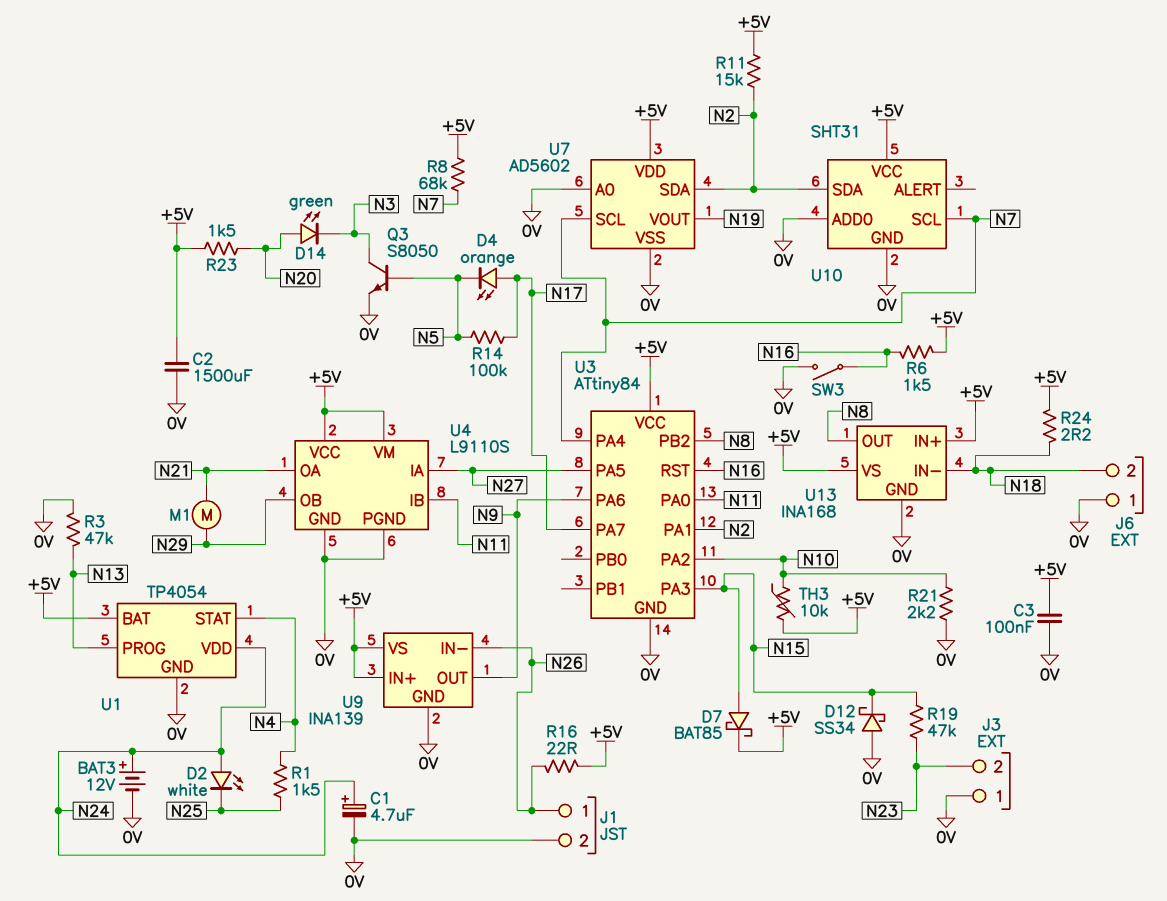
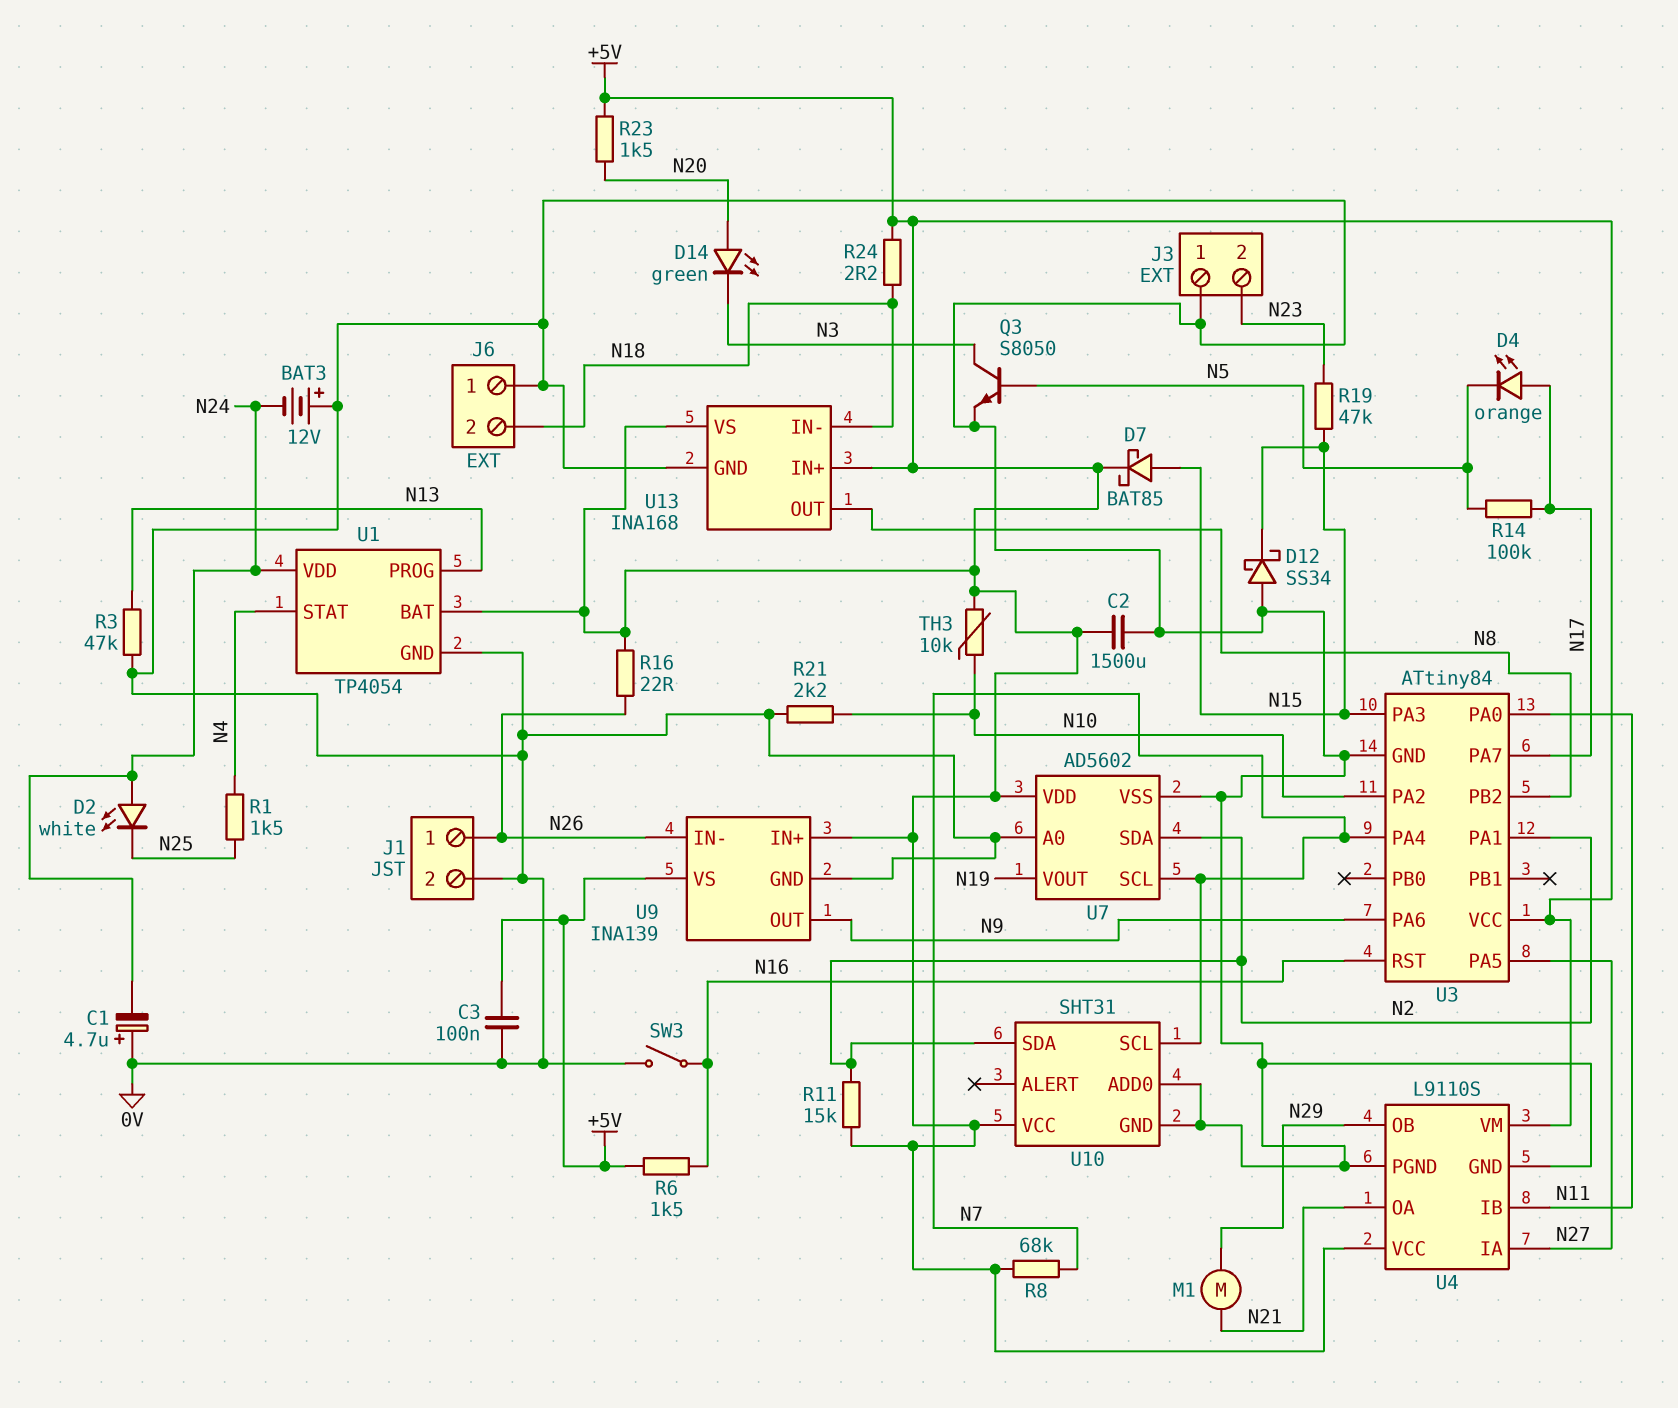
BAT3: 12V (plus N24, minus 0V) -> 12V (plus 0V, minus N24)
C1: 4.7uF (plus N24, minus 0V) -> 4.7uF (plus 0V, minus N24)

